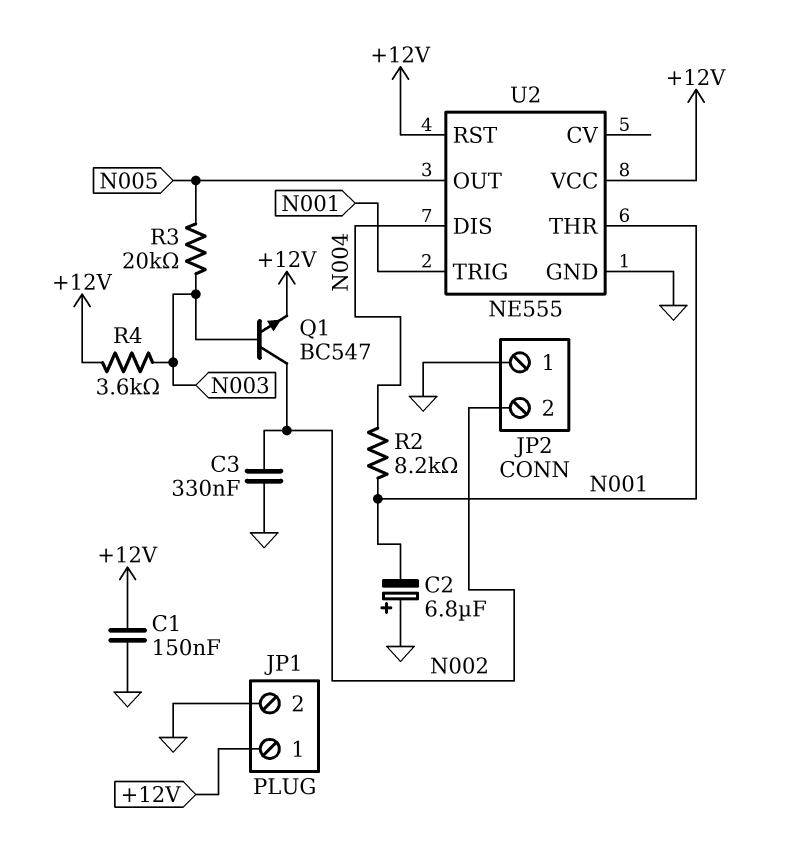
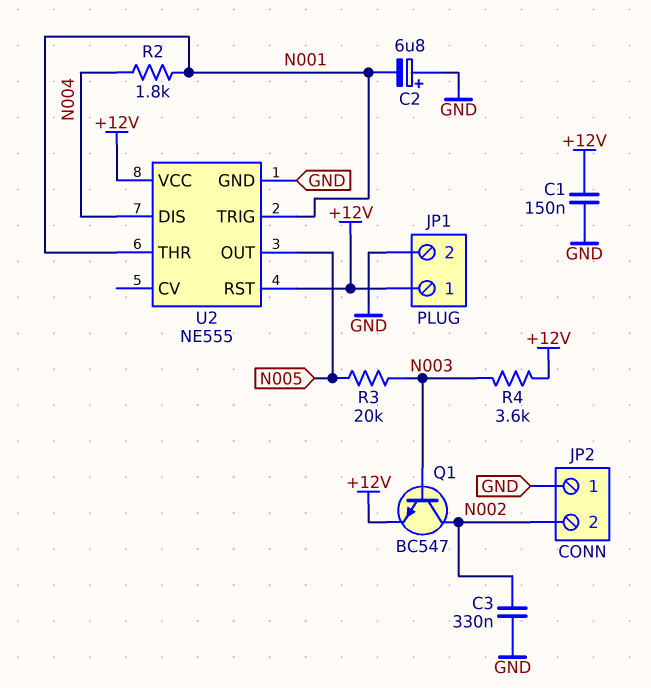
R2: 8.2k (N001, N004) -> 1.8k (N001, N004)

